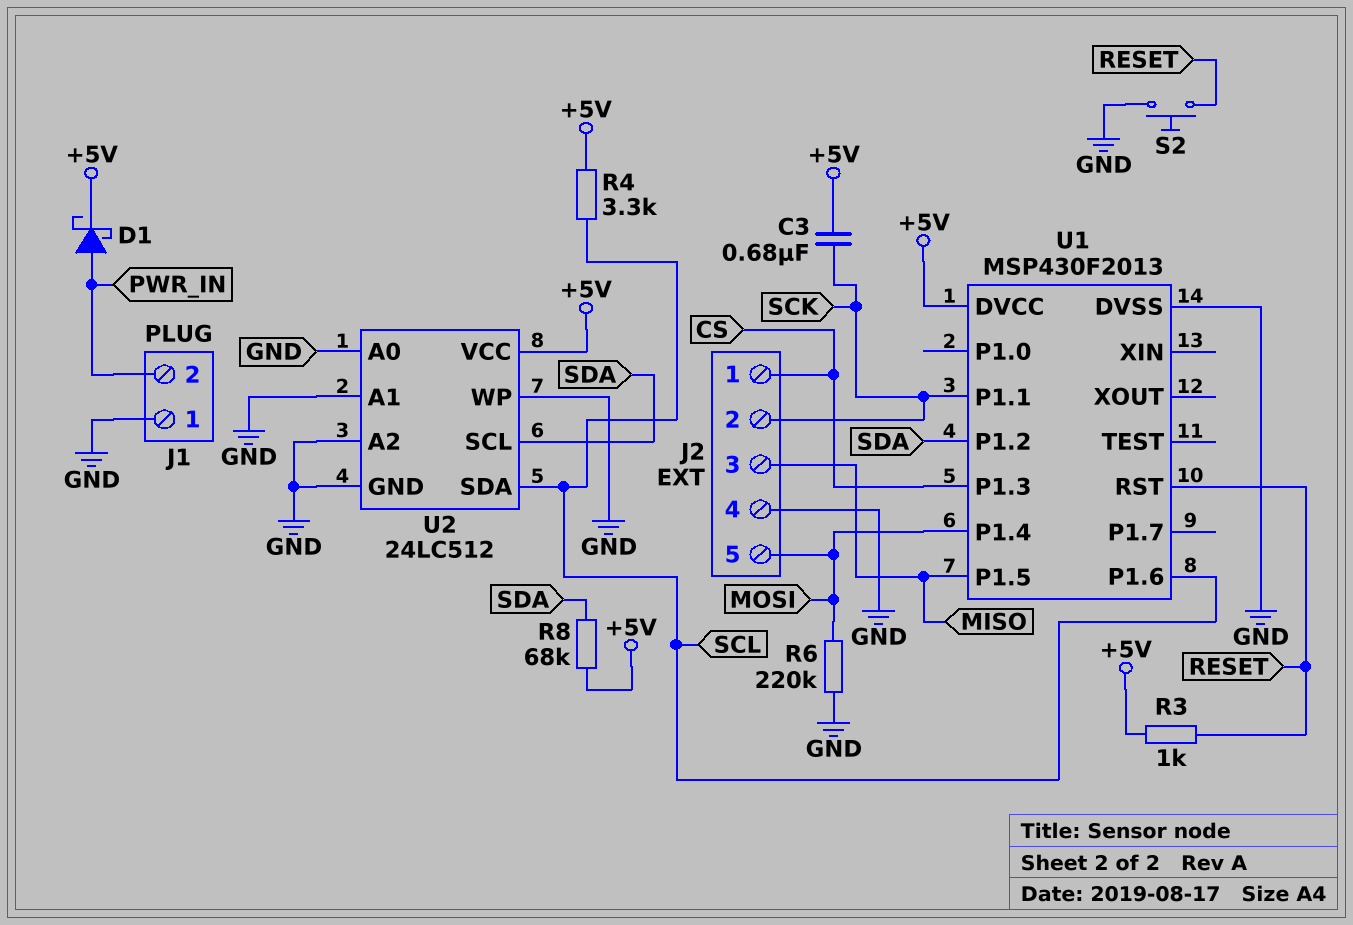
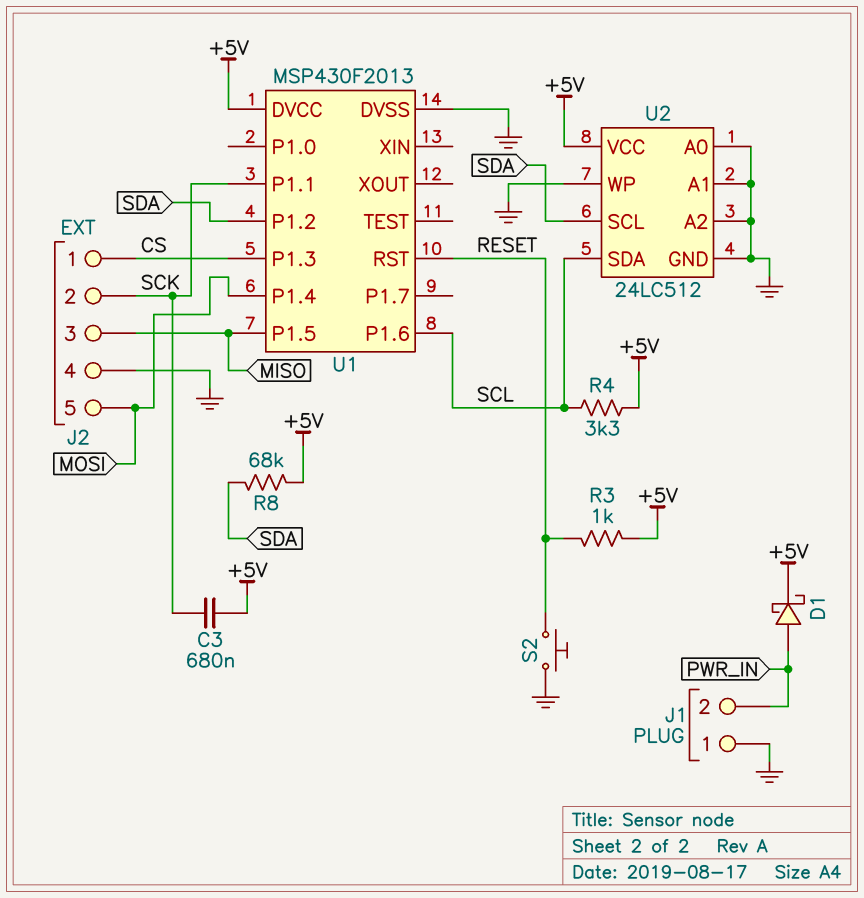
R6: 220k (GND, MOSI) -> none

